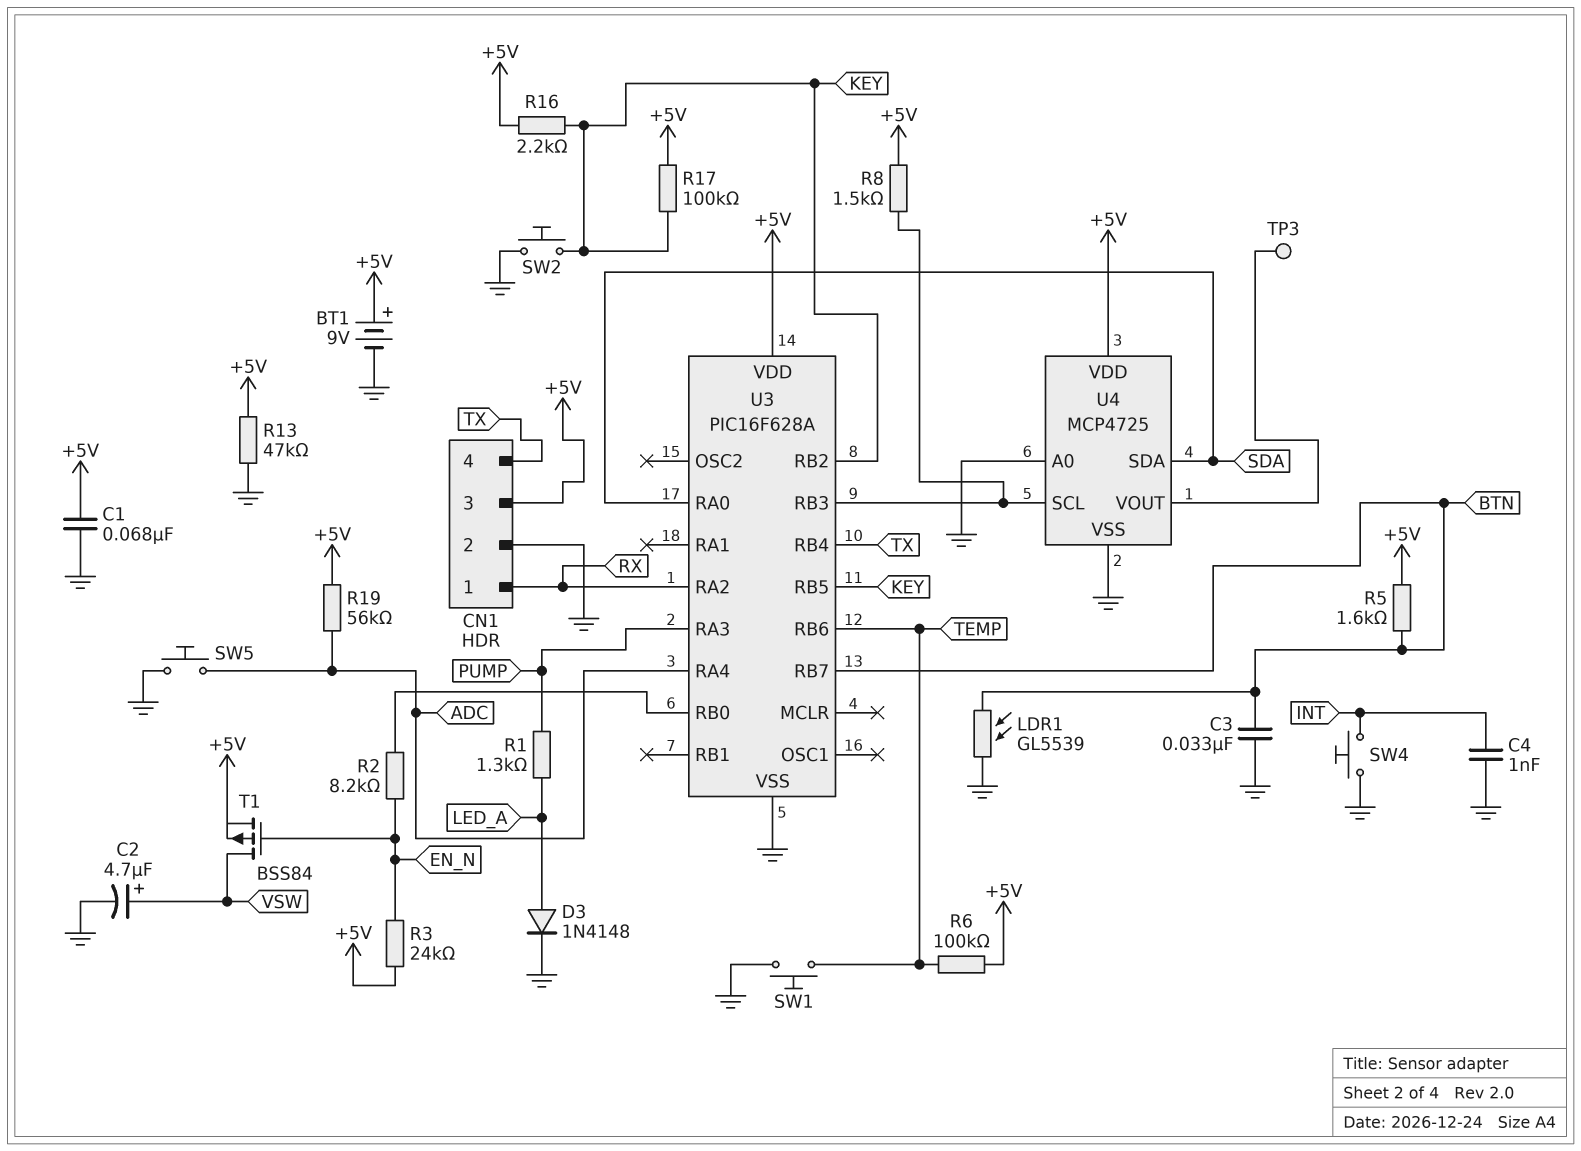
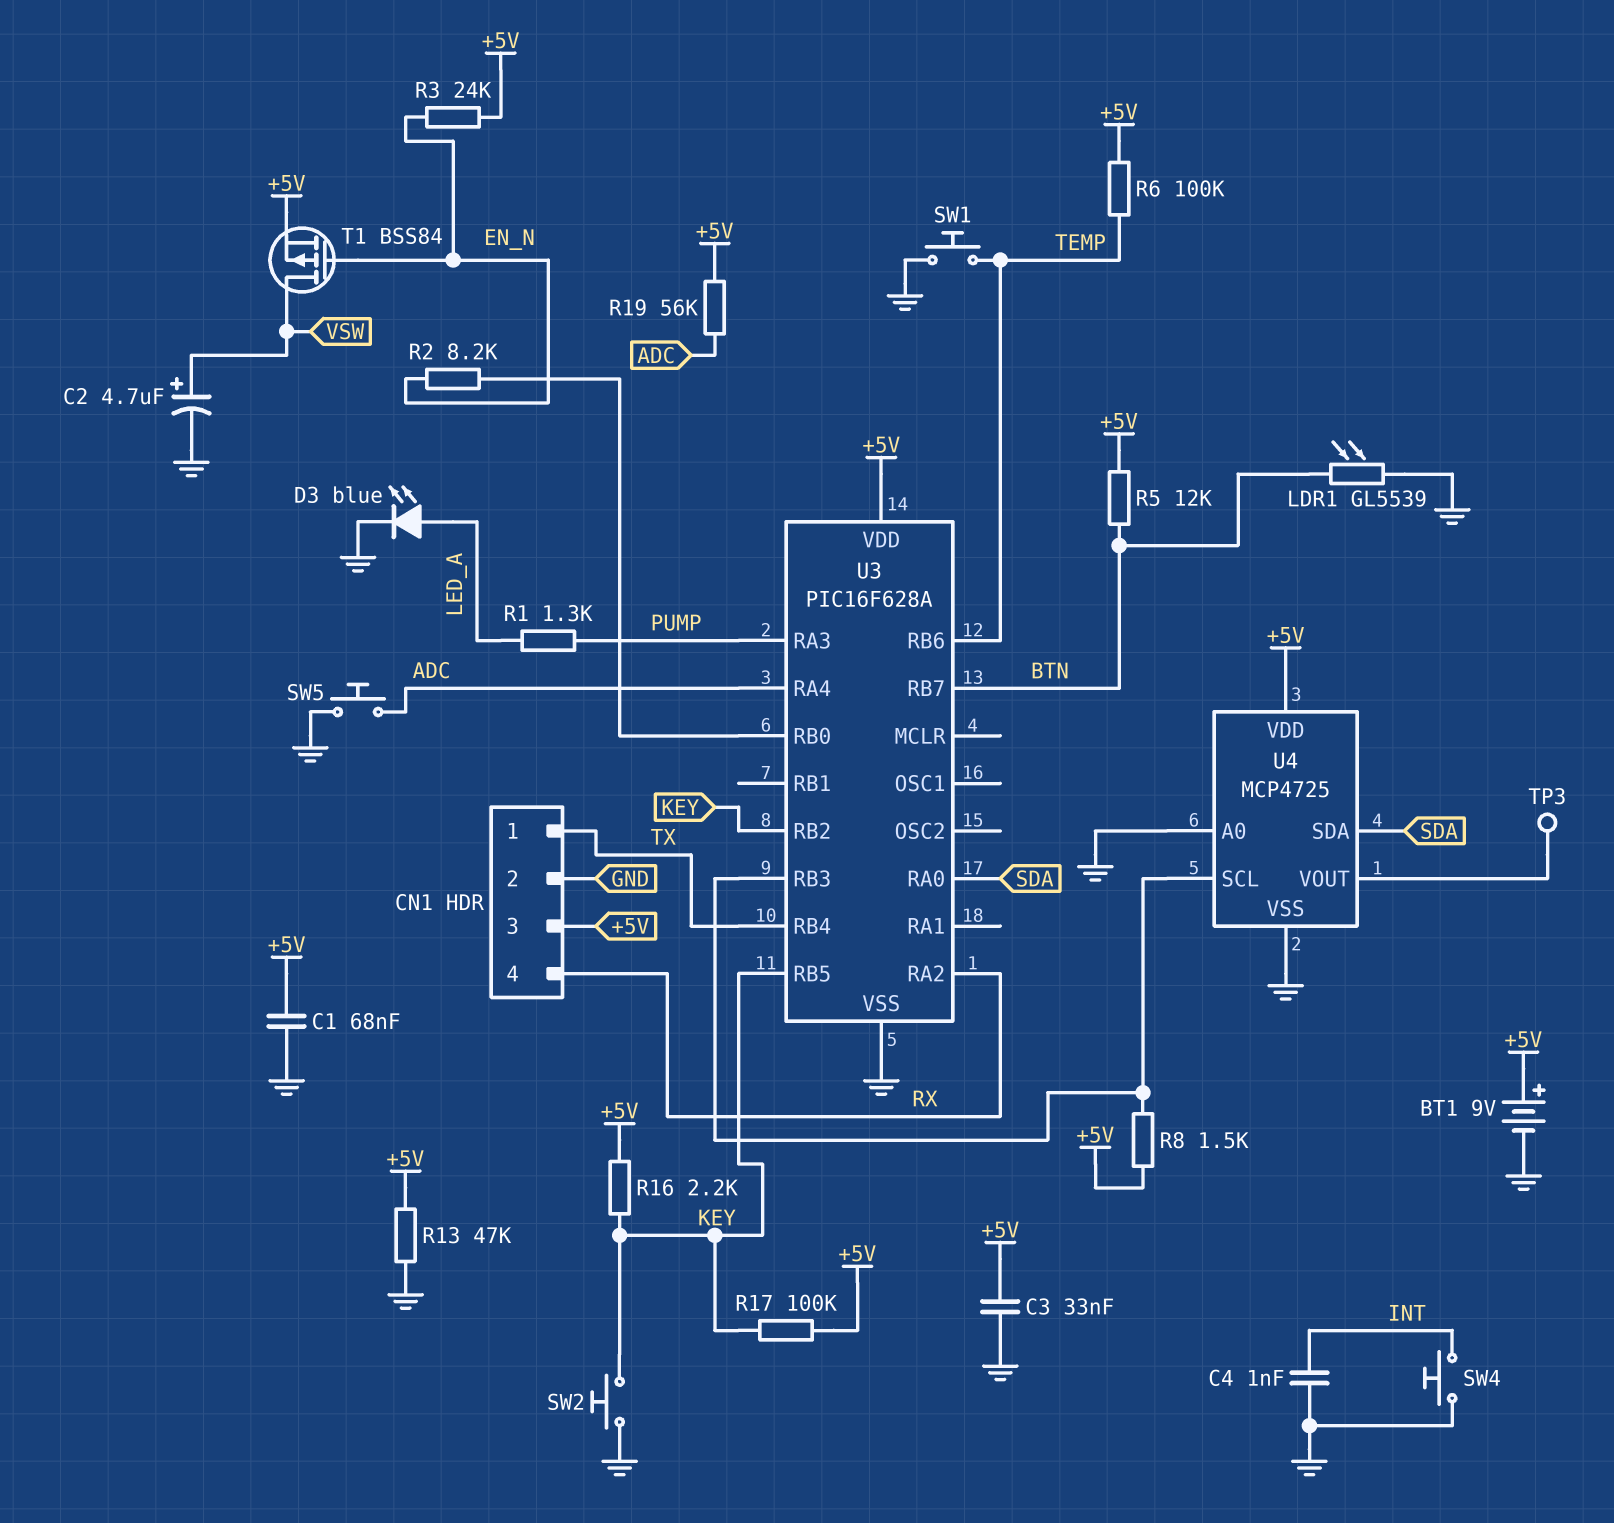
C3: 33nF (BTN, GND) -> 33nF (+5V, GND)
CN1 pin 1: RX -> TX
CN1 pin 4: TX -> RX
D3: diode 1N4148 (A LED_A, K GND) -> LED blue (A LED_A, K GND)
R5: 1.6k (+5V, BTN) -> 12k (+5V, BTN)

